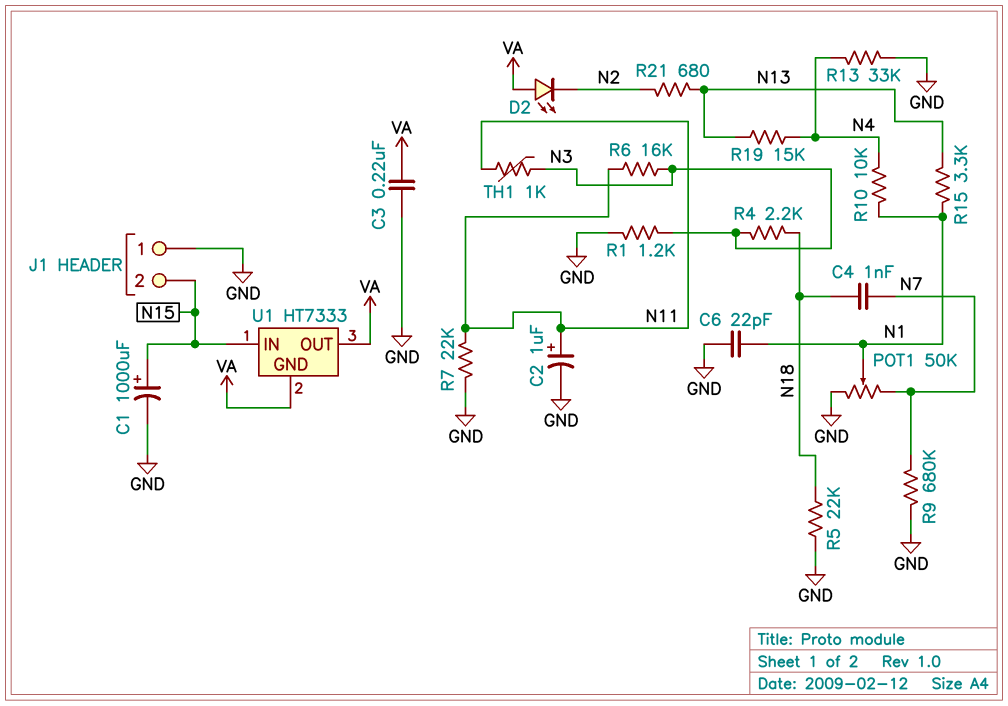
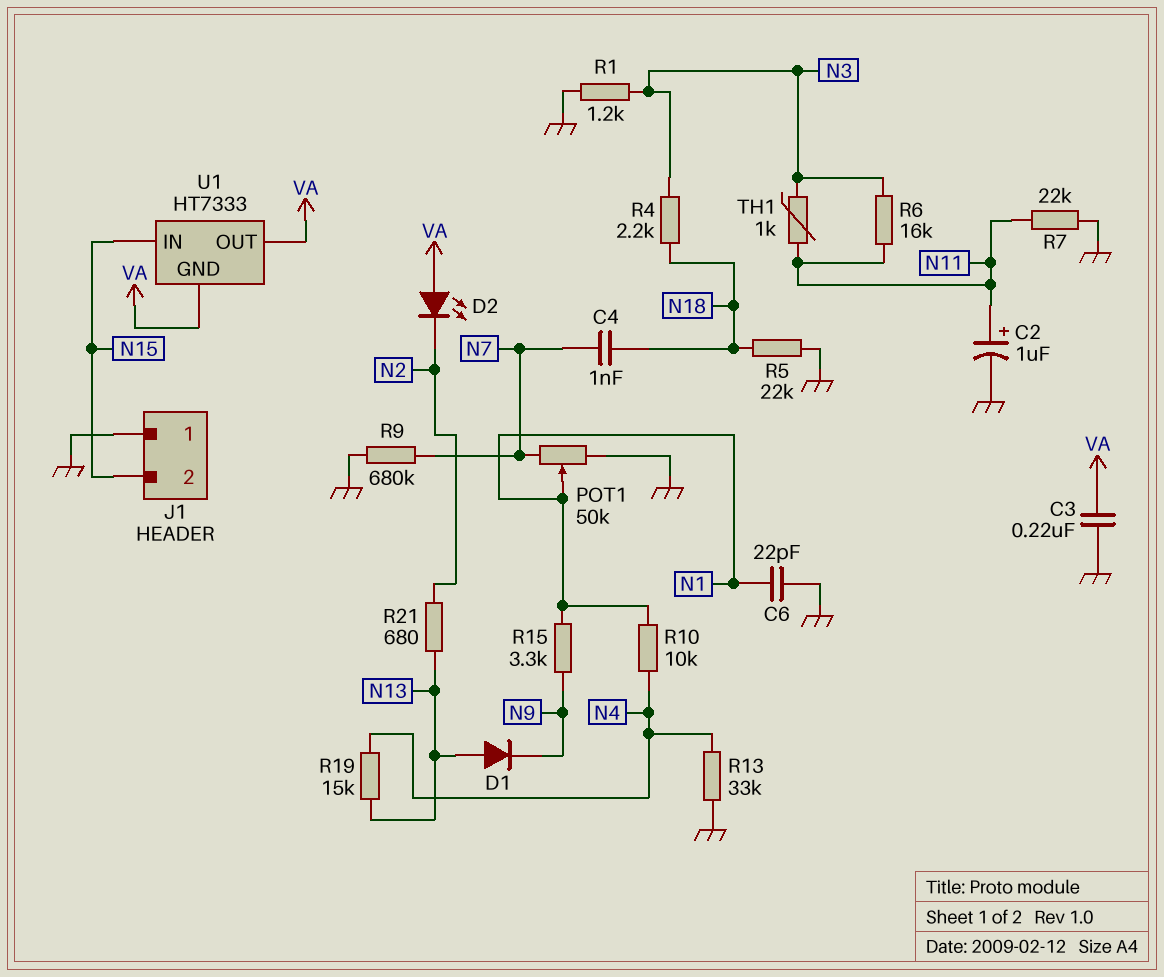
C1: 1000uF (plus N15, minus GND) -> none
D1: none -> diode (A N13, K N9)
R15: 3.3k (N1, N13) -> 3.3k (N1, N9)

